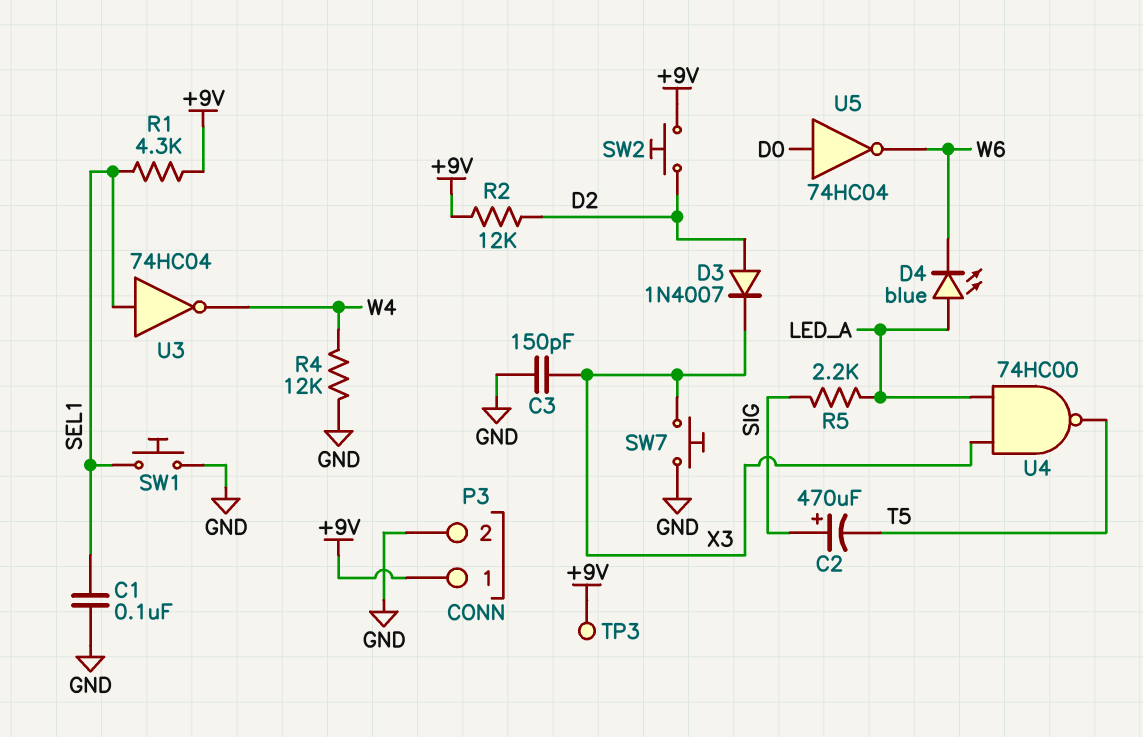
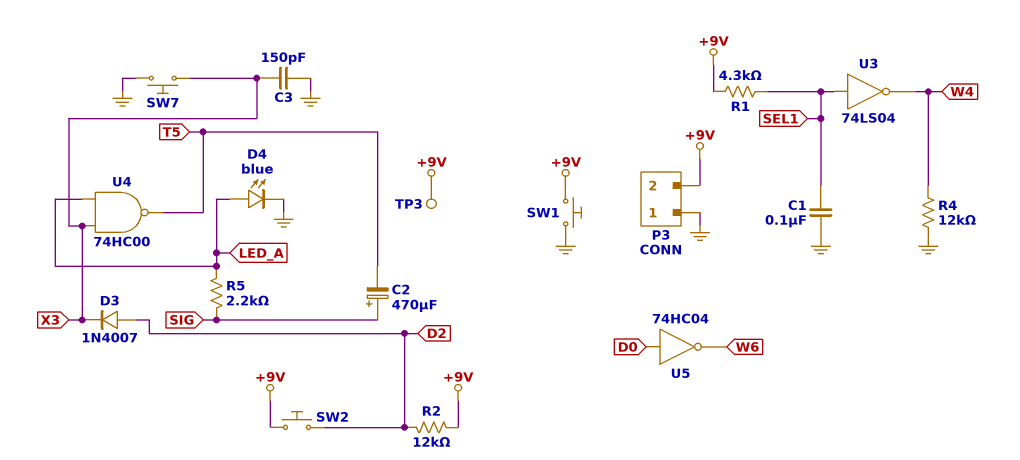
D4: LED blue (A LED_A, K W6) -> LED blue (A LED_A, K GND)
P3 pin 1: +9V -> GND
P3 pin 2: GND -> +9V
SW1: button (GND, SEL1) -> button (+9V, GND)
U3: NOT 74HC04 (in SEL1, out W4) -> NOT 74LS04 (in SEL1, out W4)

